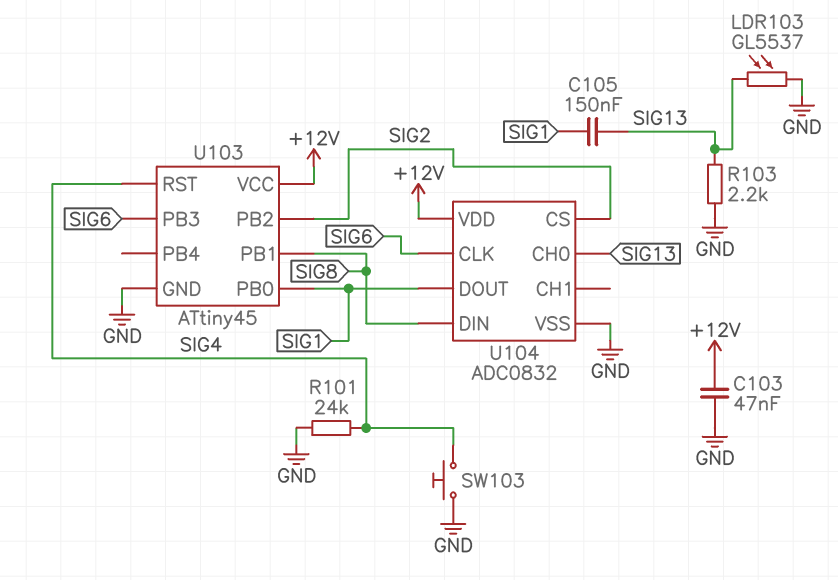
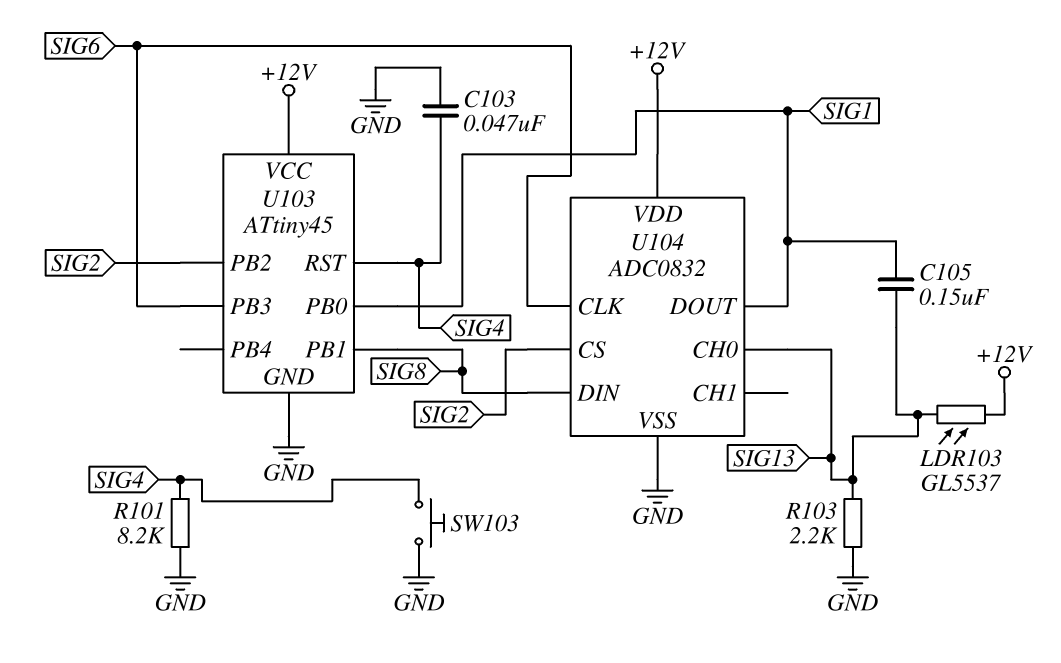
C103: 47nF (+12V, GND) -> 47nF (GND, SIG4)
LDR103: GL5537 (GND, SIG13) -> GL5537 (+12V, SIG13)
R101: 24k (GND, SIG4) -> 8.2k (GND, SIG4)

